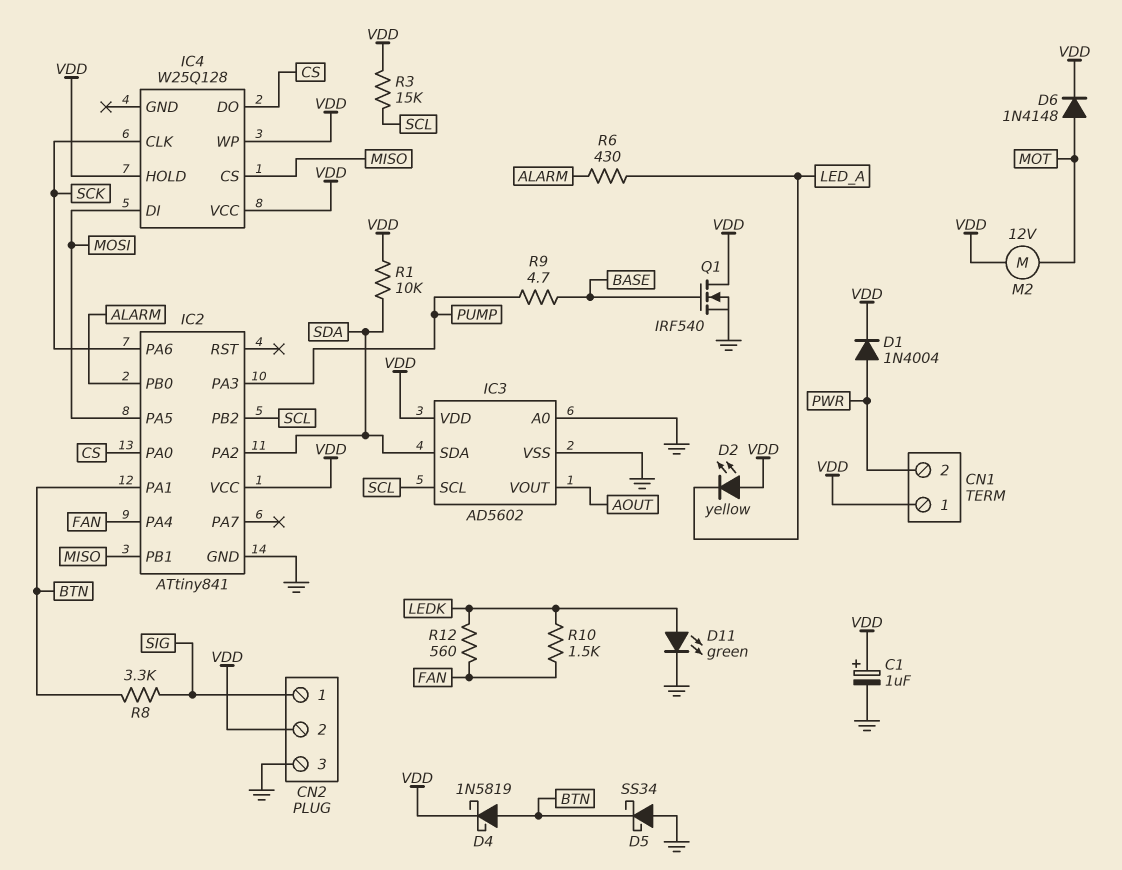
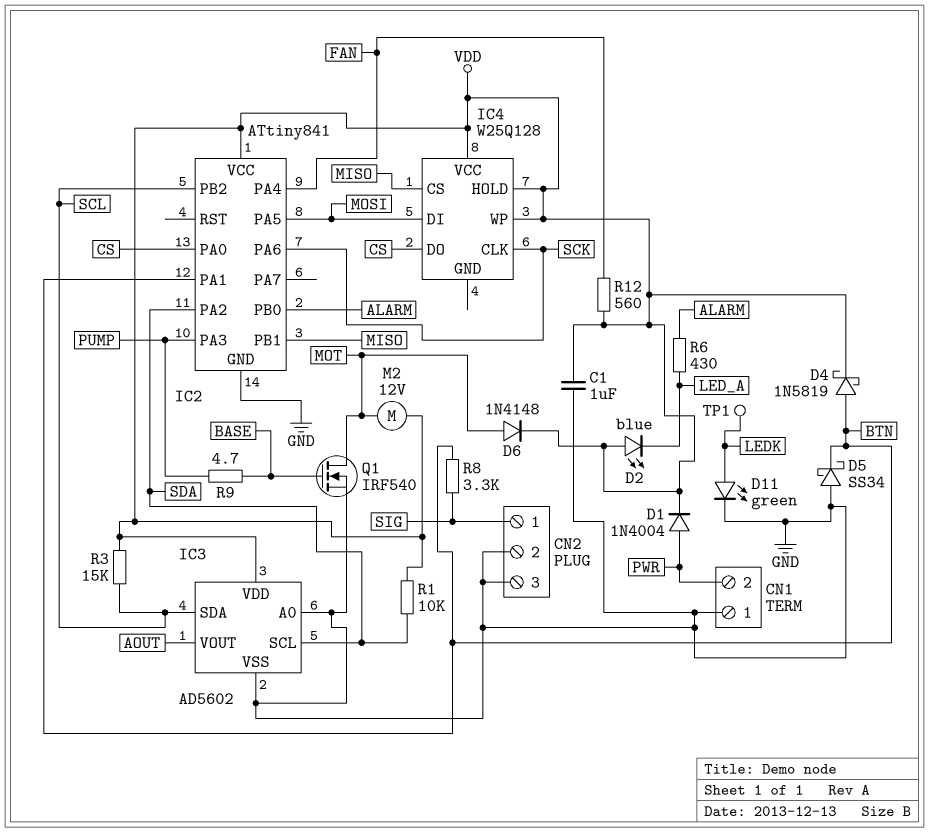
C1: 1uF (plus VDD, minus GND) -> 1uF (GND, VDD)
CN1 pin 1: VDD -> GND
CN2 pin 2: VDD -> GND
D2: LED yellow (A VDD, K LED_A) -> LED blue (A VDD, K LED_A)
IC3 pin SCL: SCL -> SDA
IC3 pin SDA: SDA -> SCL
Q1: NMOS IRF540 (G BASE, D VDD, S GND) -> NMOS IRF540 (G BASE, D MOT, S GND)
R10: 1.5k (FAN, LEDK) -> none
R12: 560 (FAN, LEDK) -> 560 (FAN, VDD)
TP1: none -> test point (LEDK)

